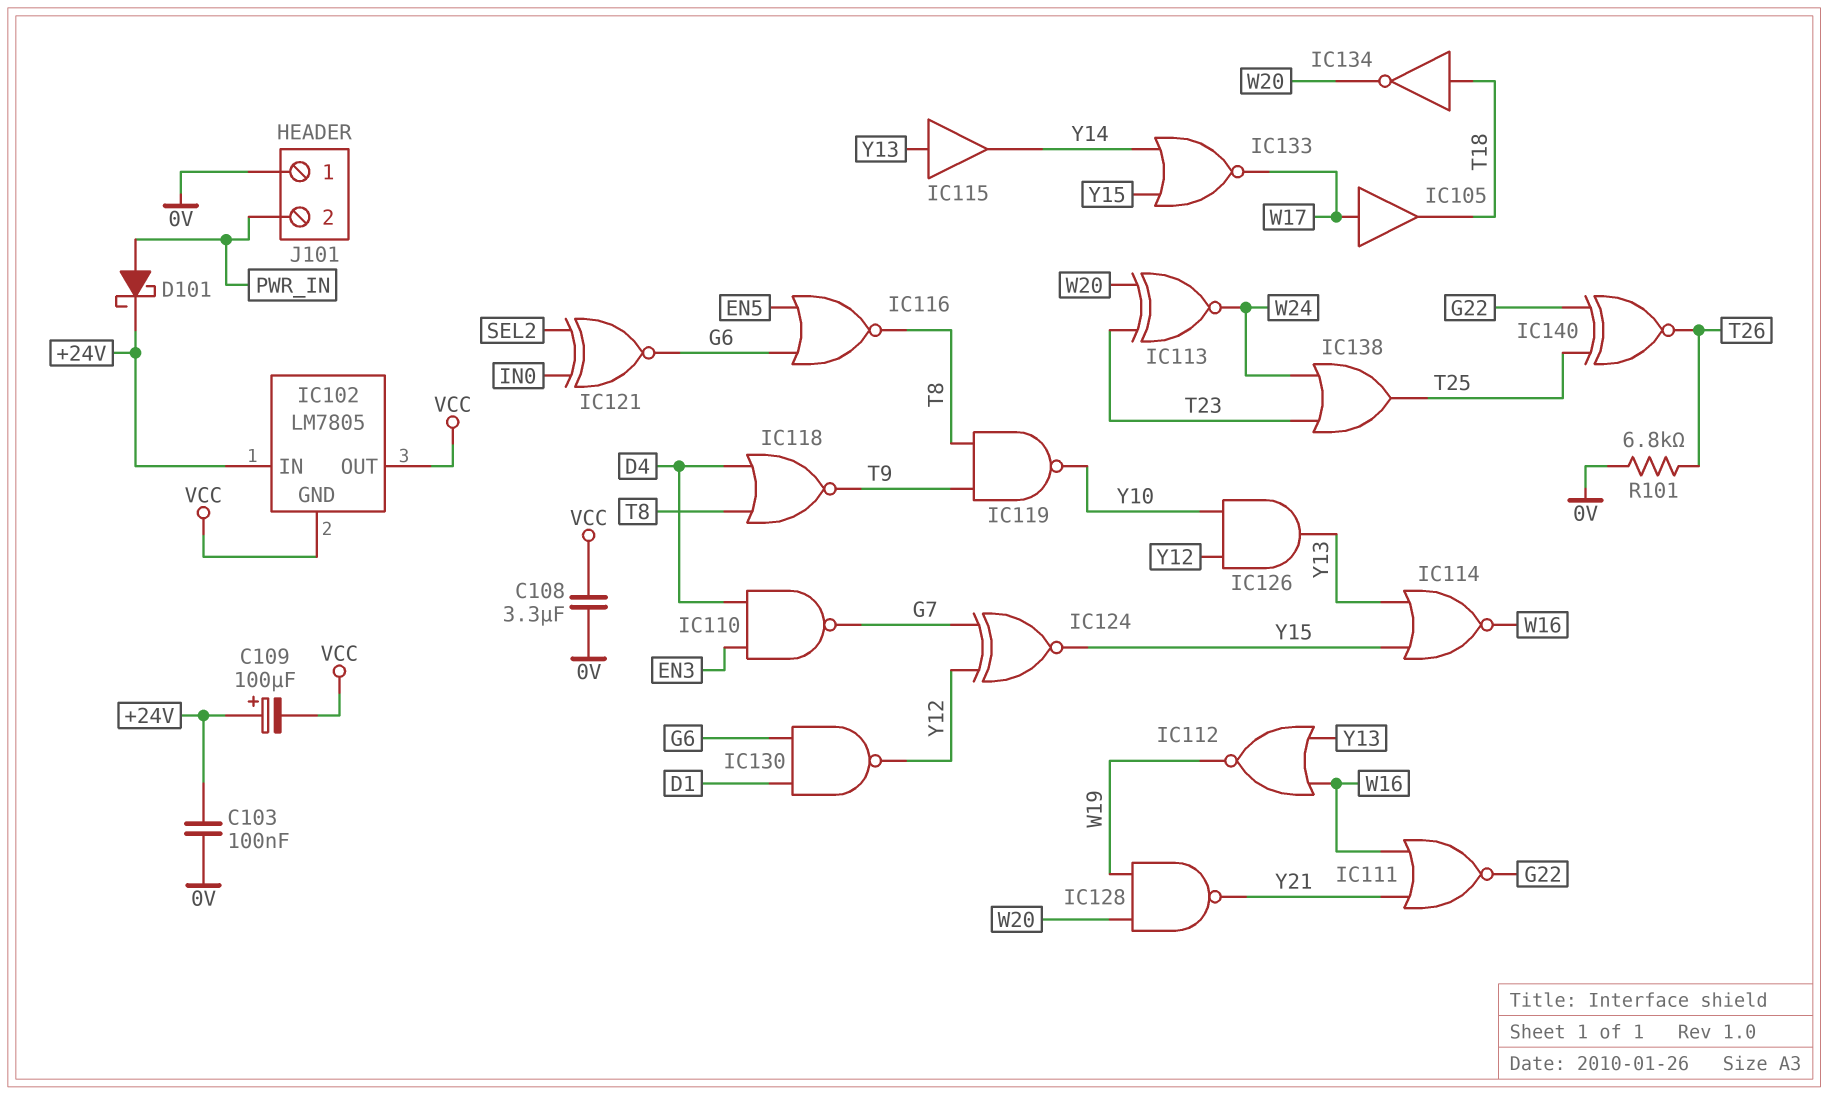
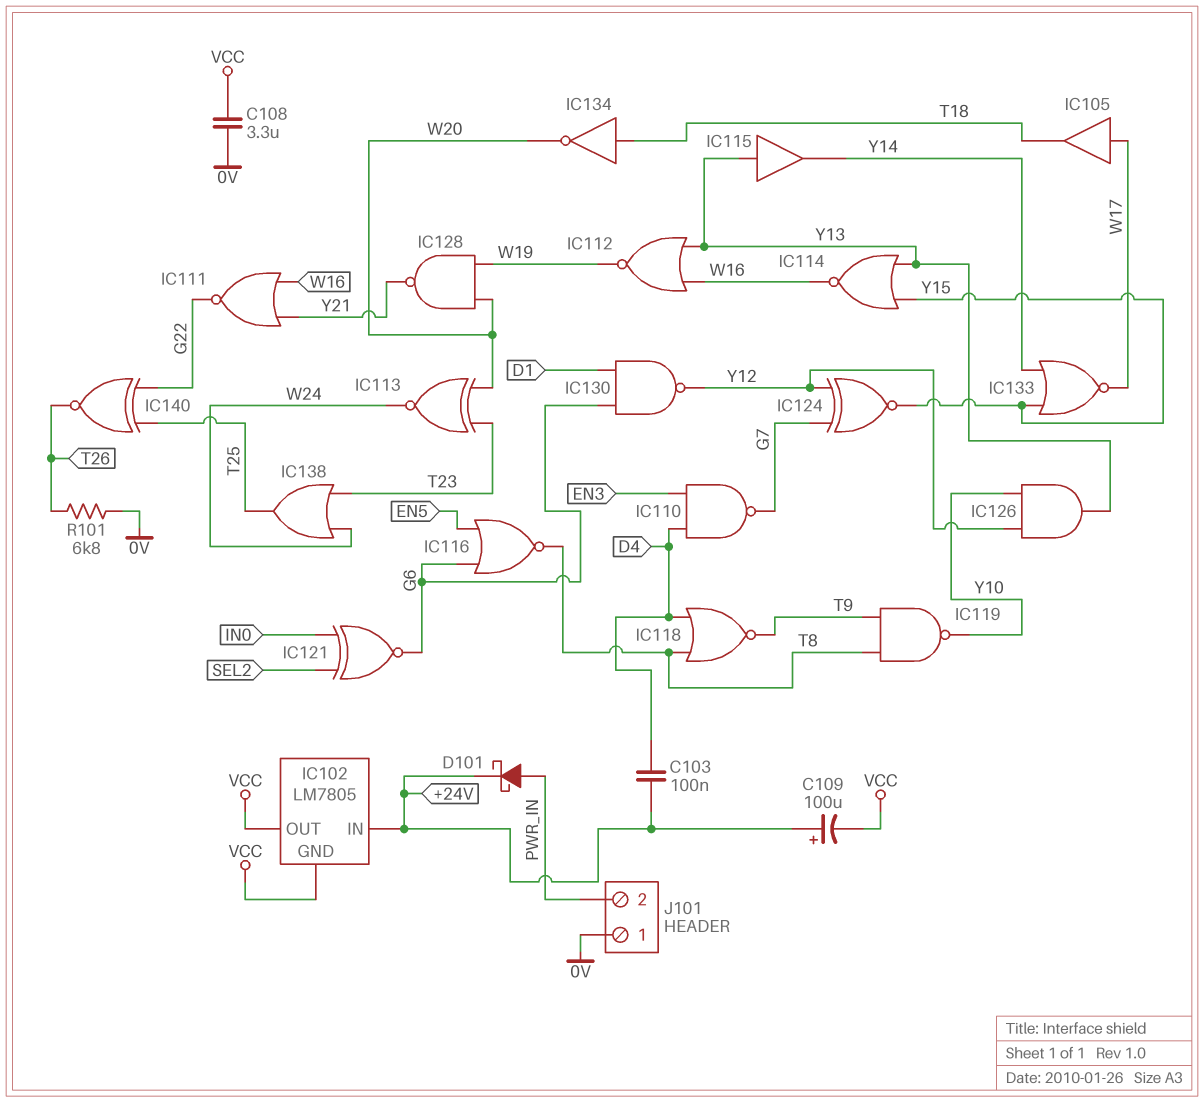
C103: 100nF (+24V, 0V) -> 100nF (+24V, D4)

